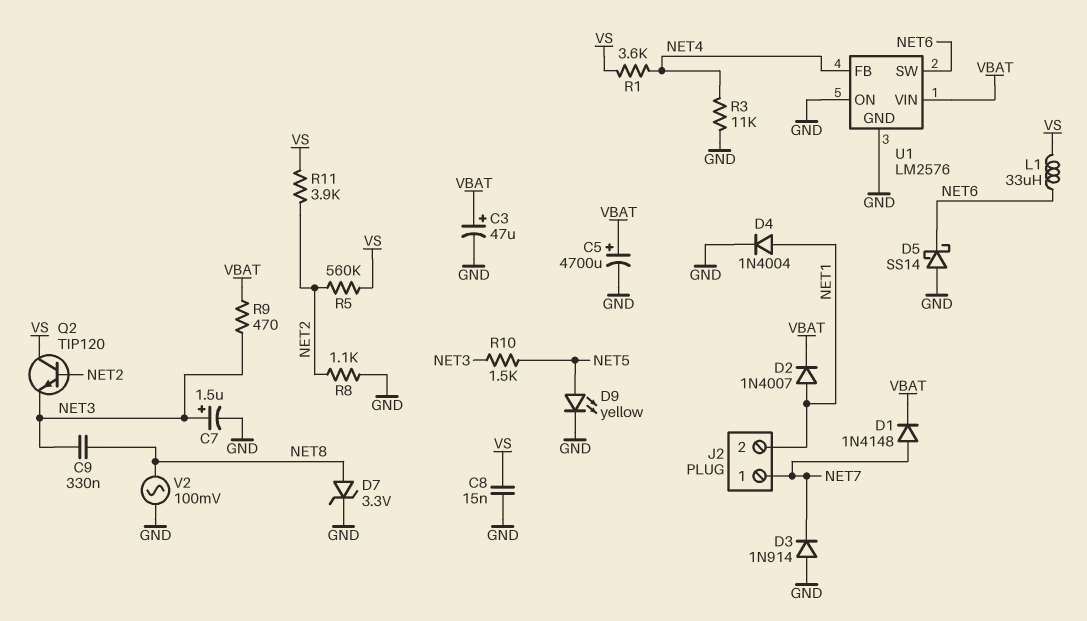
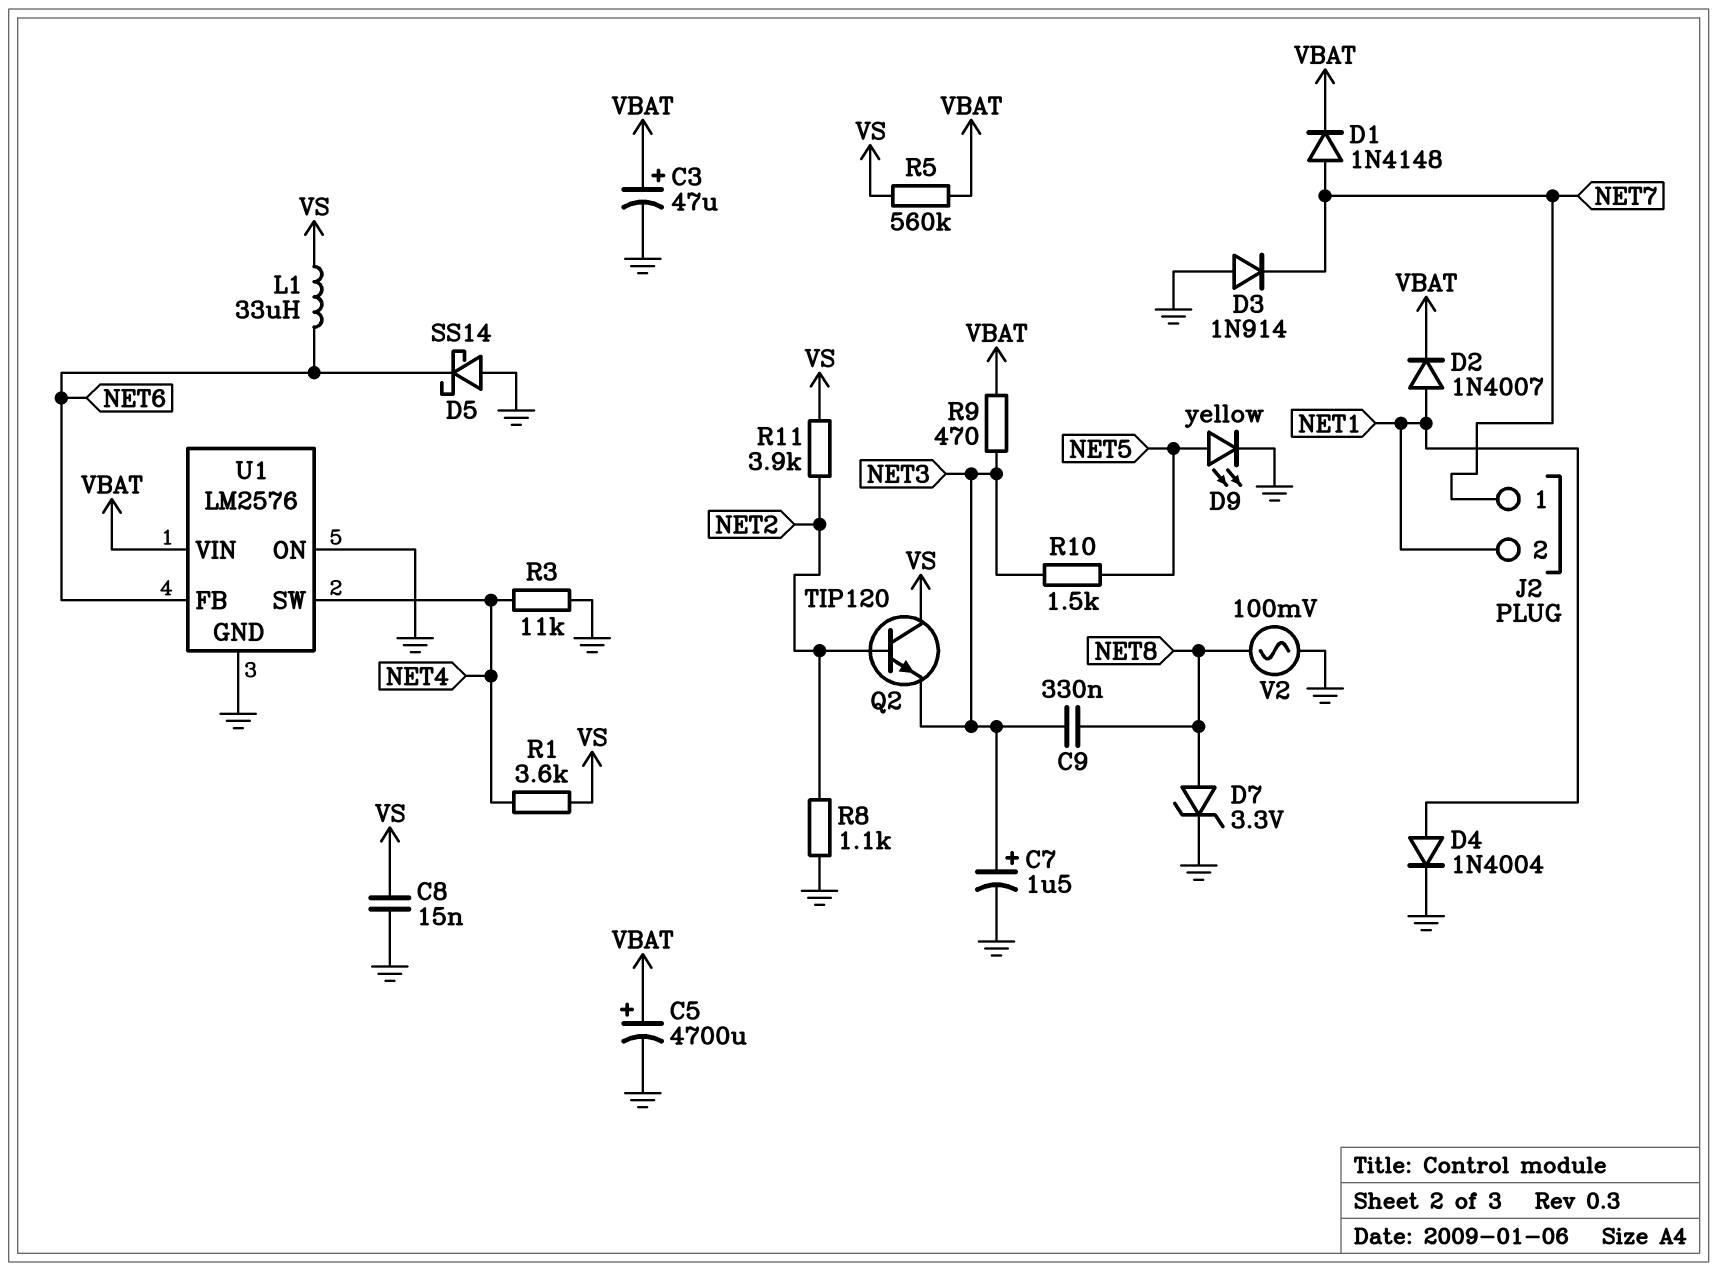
R5: 560k (NET2, VS) -> 560k (VBAT, VS)
U1 pin FB: NET4 -> NET6
U1 pin SW: NET6 -> NET4

